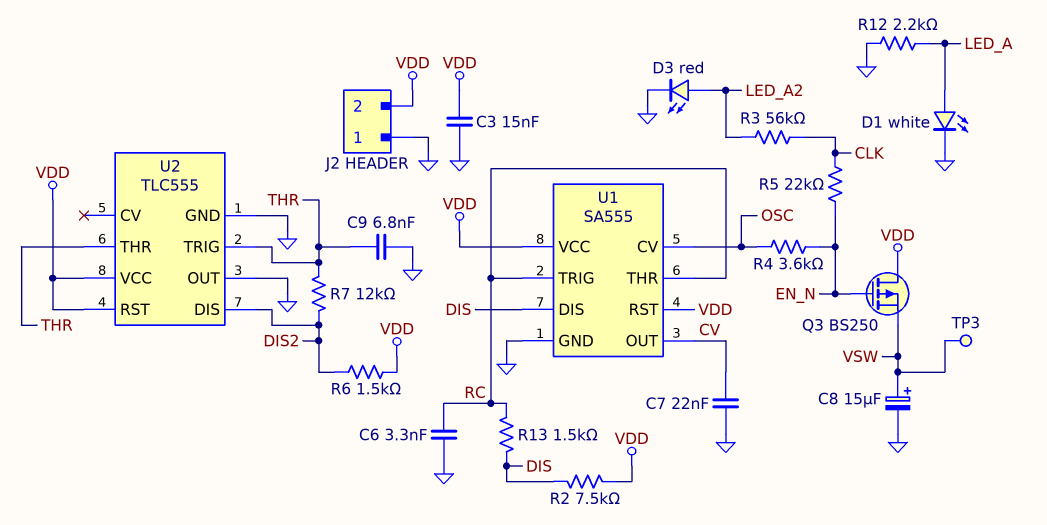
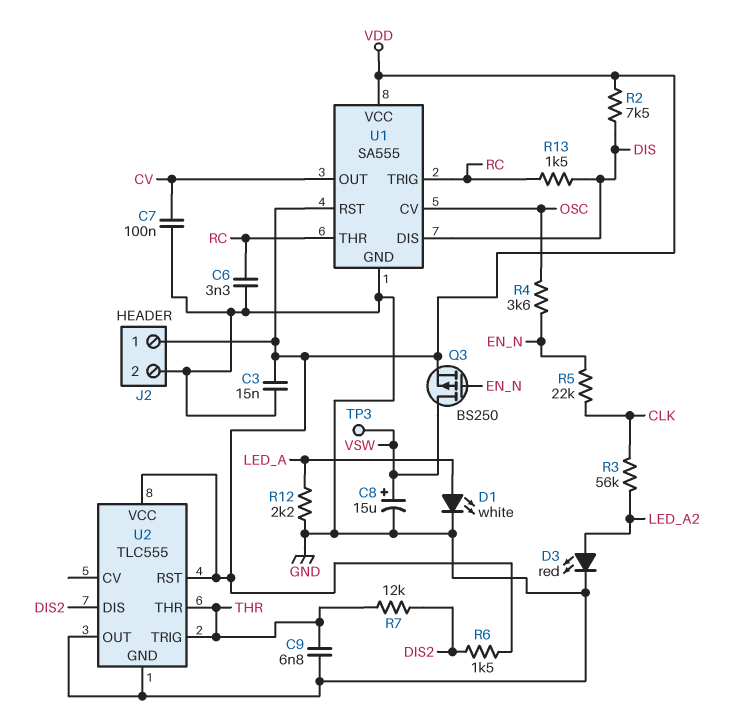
C7: 22nF (CV, GND) -> 100nF (CV, GND)
J2 pin 1: GND -> VDD
J2 pin 2: VDD -> GND
Q3: PMOS BS250 (G EN_N, D VDD, S VSW) -> PMOS BS250 (G EN_N, D VSW, S VDD)

